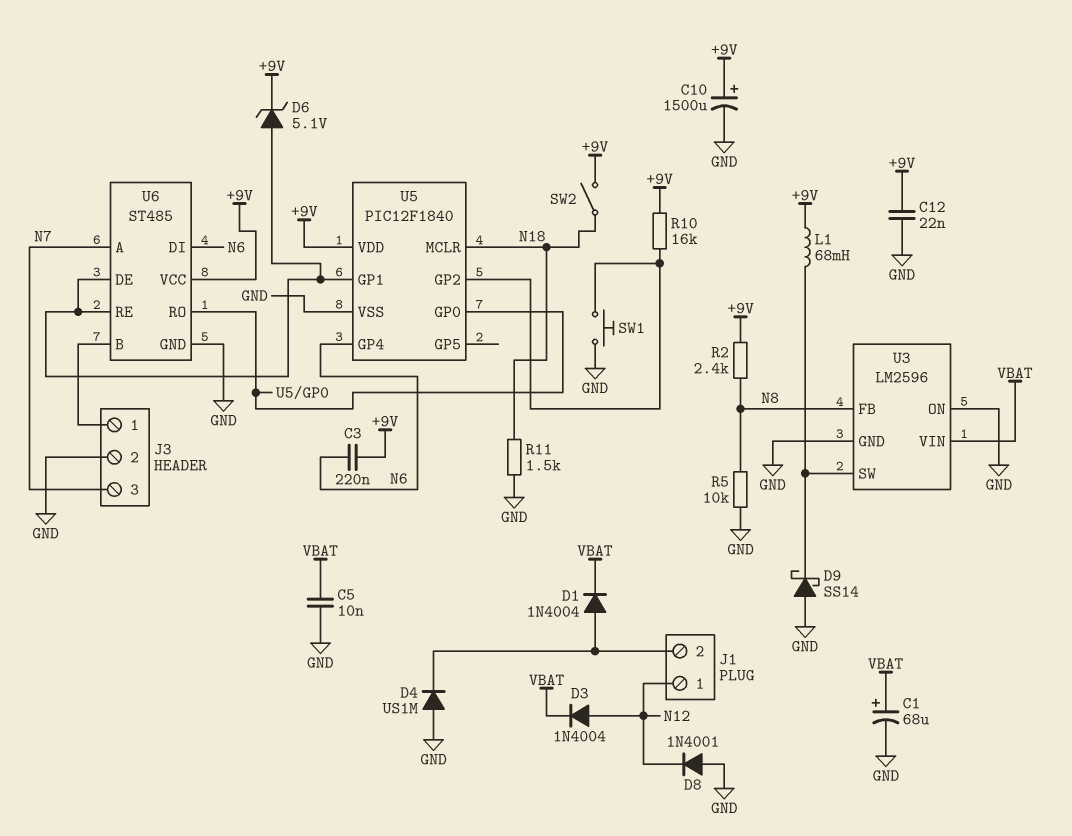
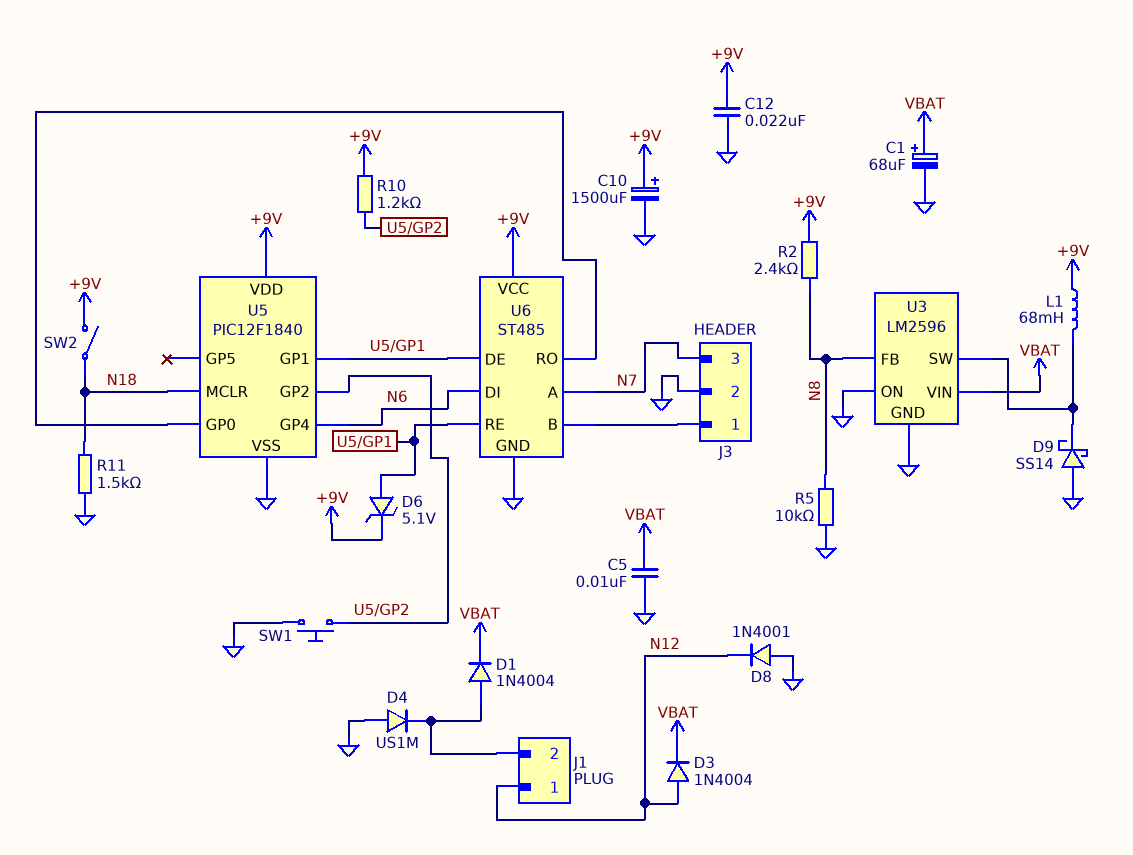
C3: 220nF (+9V, N6) -> none
R10: 16k (+9V, U5/GP2) -> 1.2k (+9V, U5/GP2)

